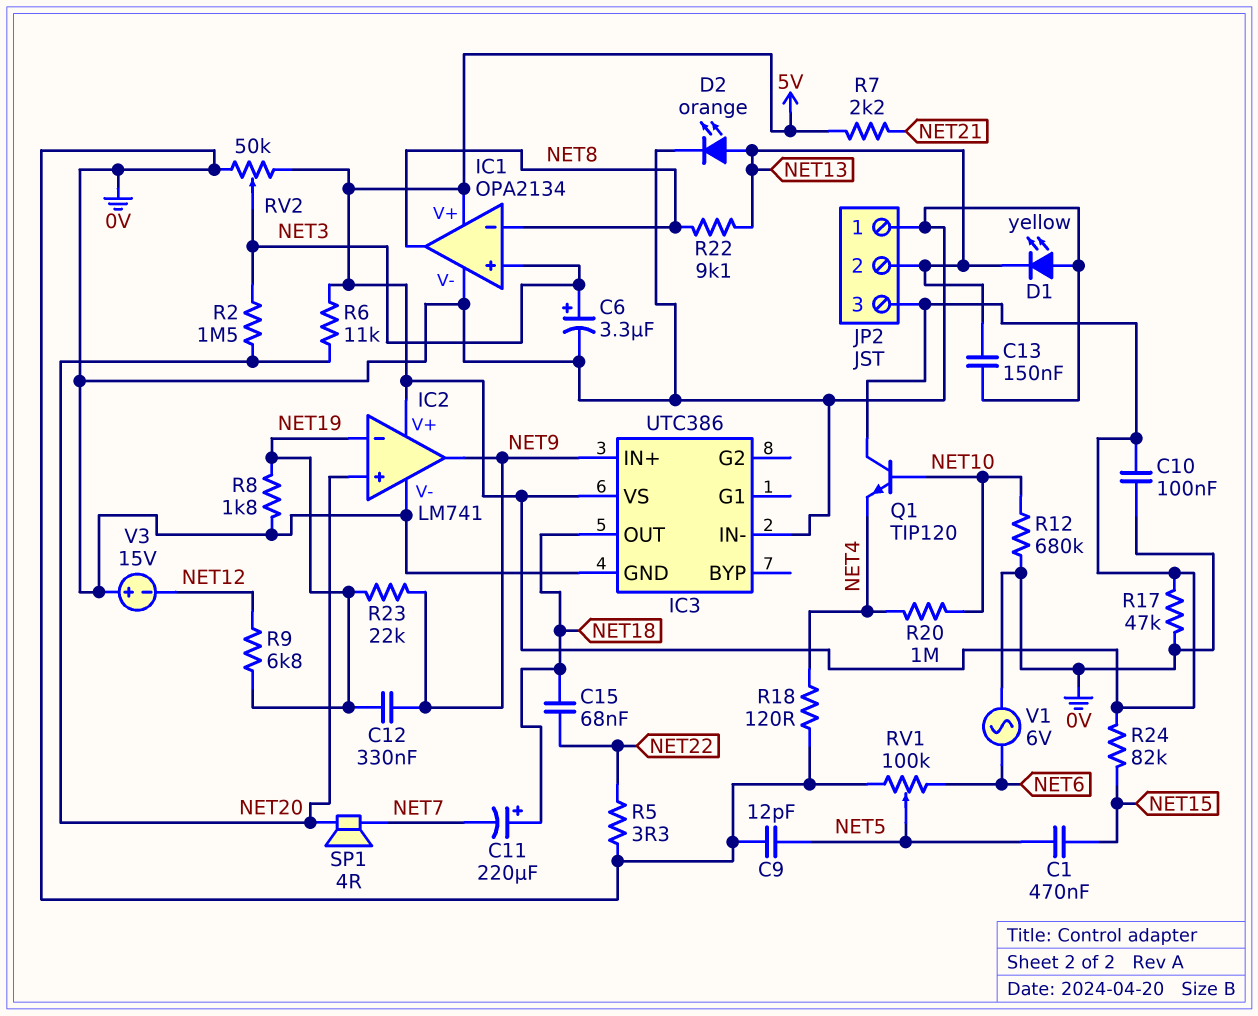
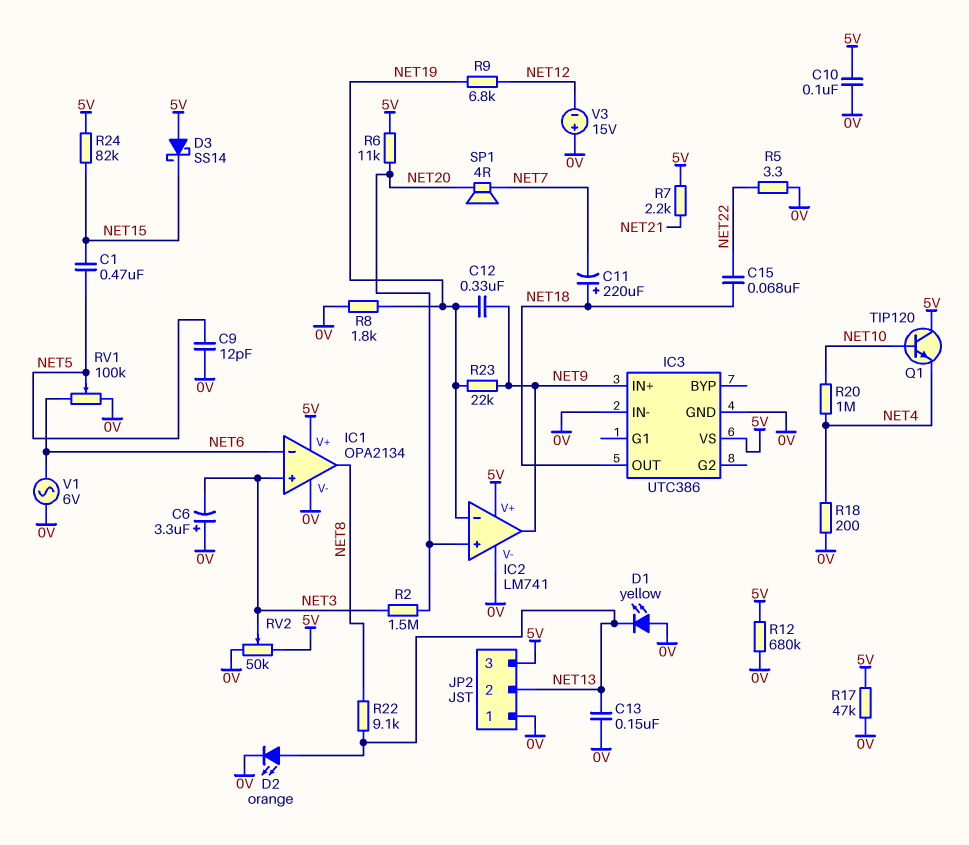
C6: 3.3uF (plus NET3, minus 0V) -> 3.3uF (plus 0V, minus NET3)
D3: none -> schottky SS14 (A 5V, K NET15)
IC1 pin in-: NET8 -> NET6
R12: 680k (0V, NET10) -> 680k (0V, 5V)
R18: 120 (0V, NET4) -> 200 (0V, NET4)

